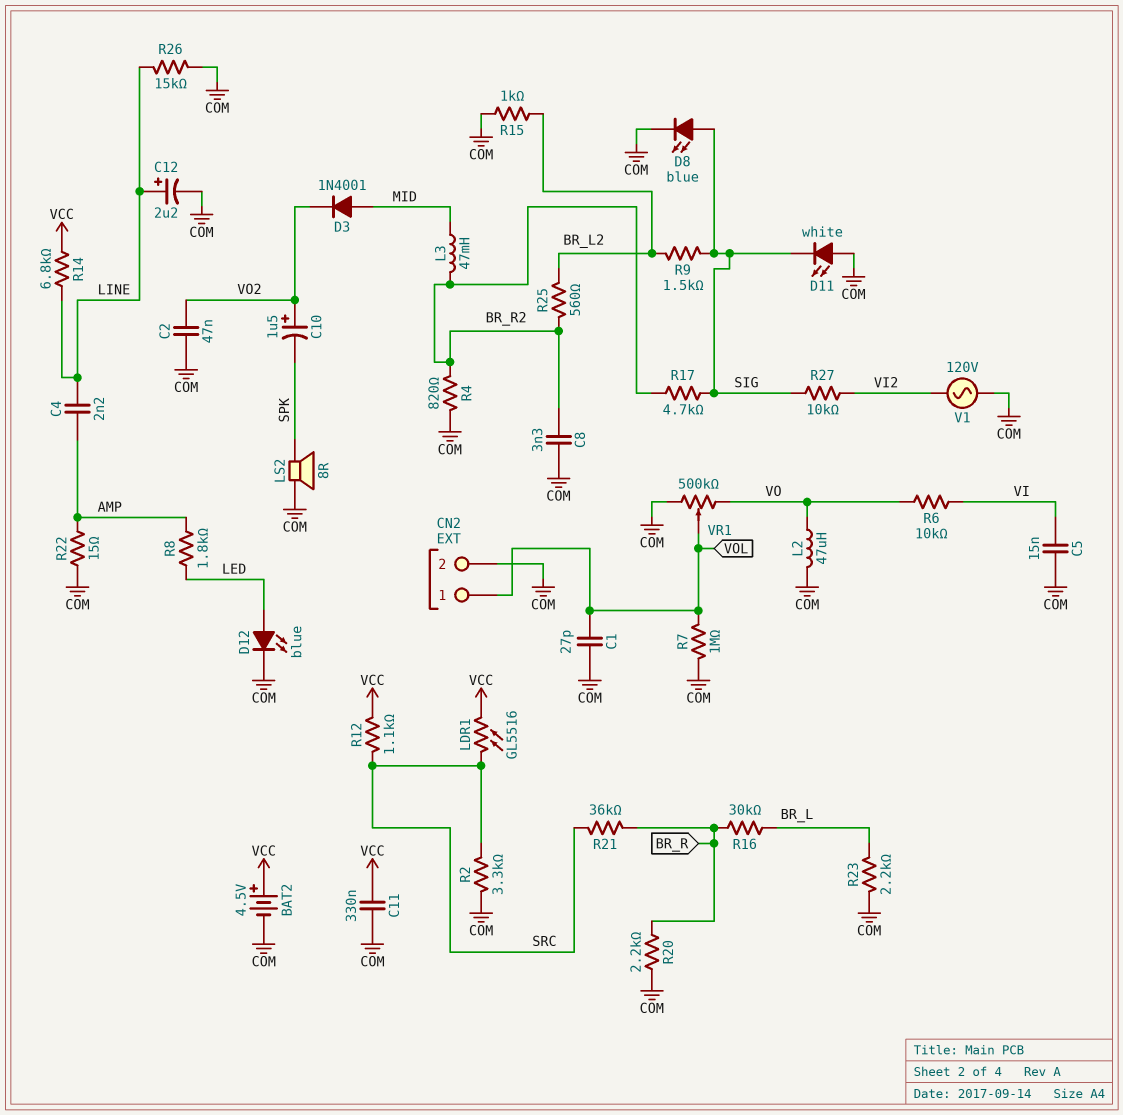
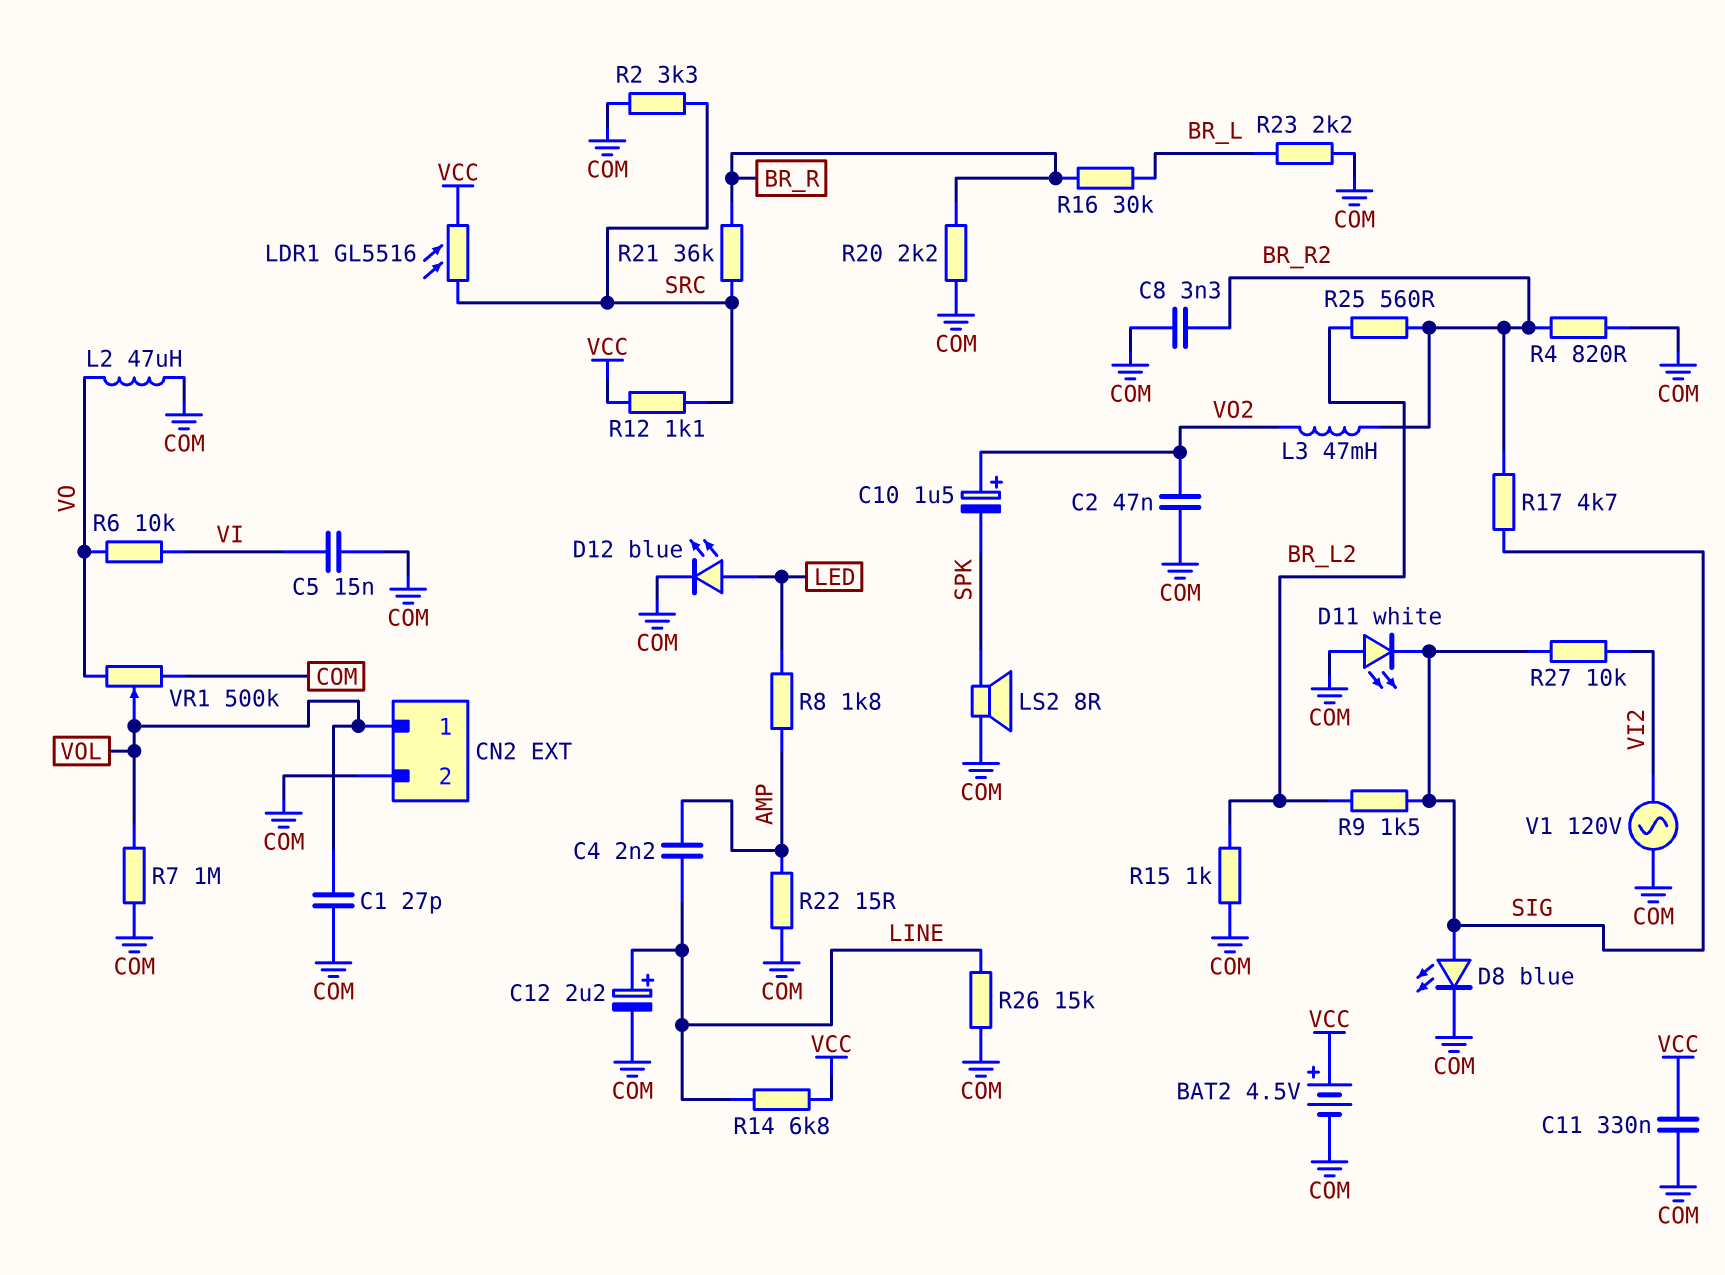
D3: diode 1N4001 (A MID, K VO2) -> none
L3: 47mH (BR_R2, MID) -> 47mH (BR_R2, VO2)

